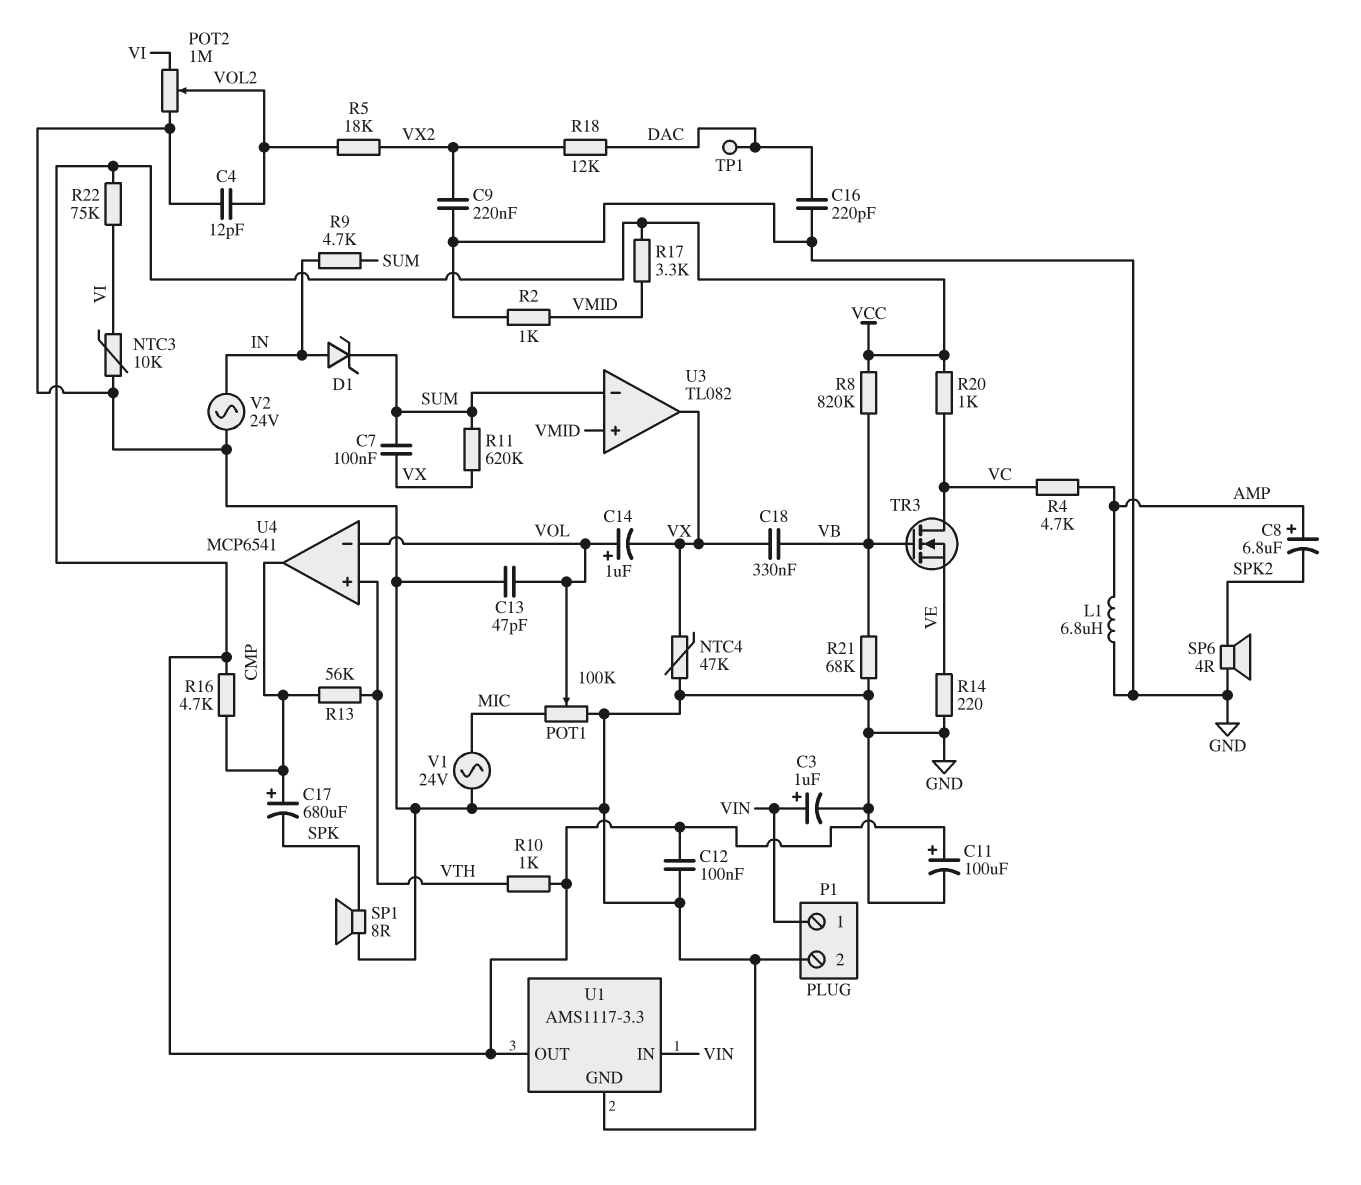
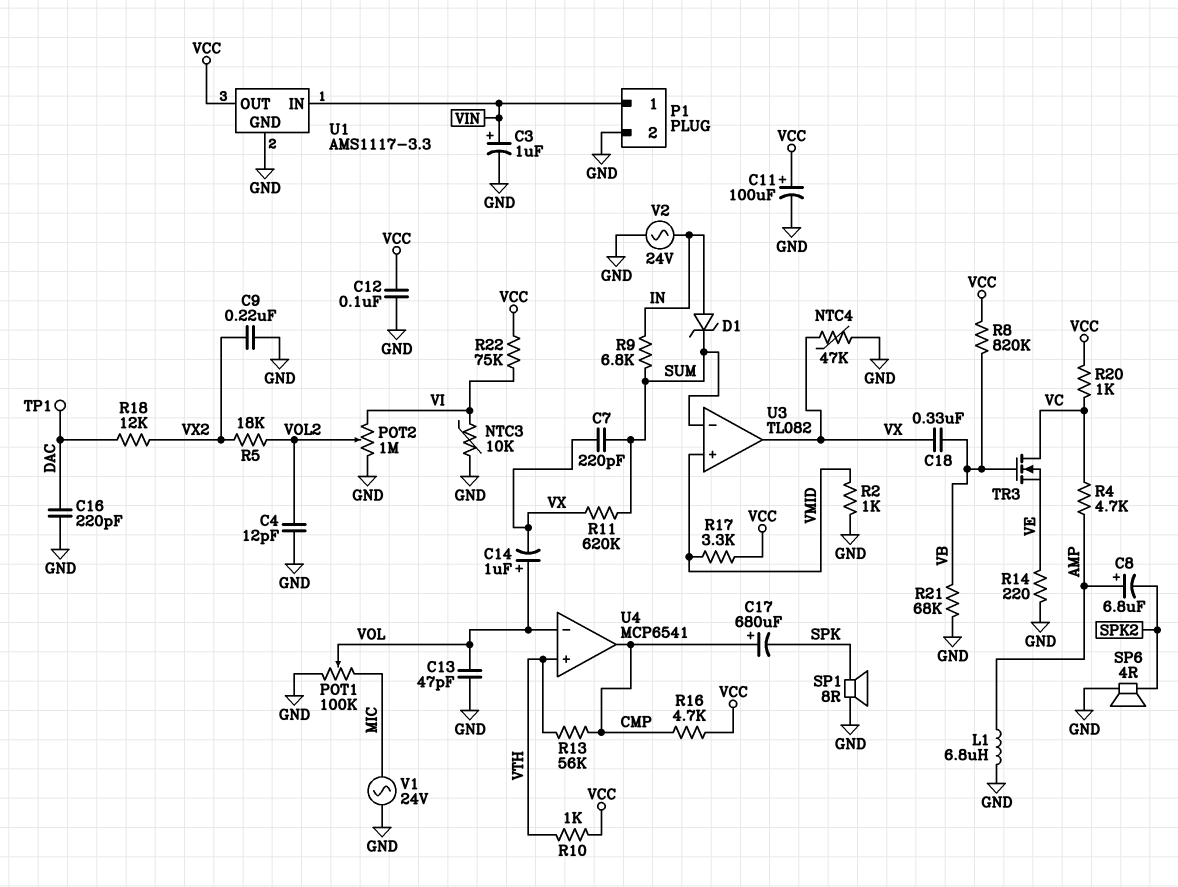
C7: 100nF (SUM, VX) -> 220pF (SUM, VX)
R9: 4.7k (IN, SUM) -> 6.8k (IN, SUM)

